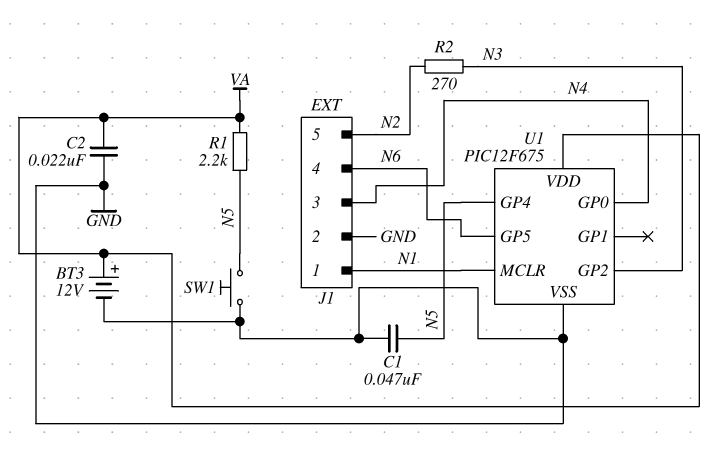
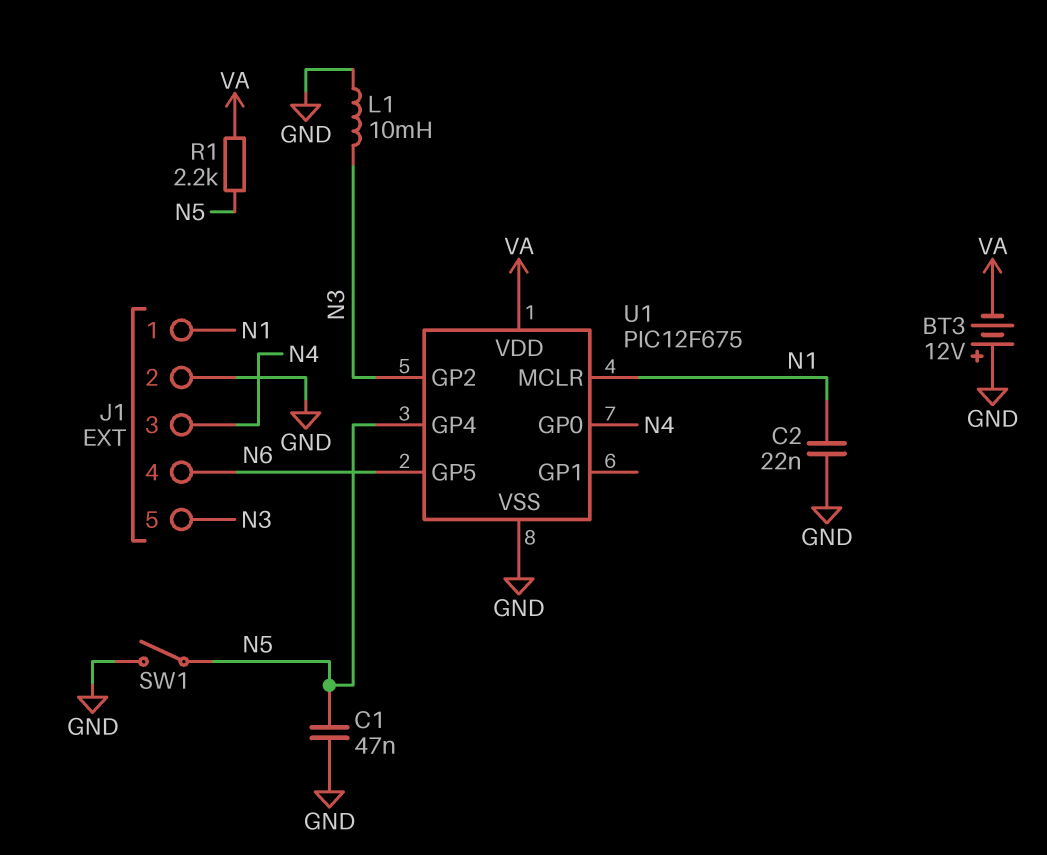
BT3: 12V (plus VA, minus GND) -> 12V (plus GND, minus VA)
C2: 22nF (GND, VA) -> 22nF (GND, N1)
J1 pin 5: N2 -> N3
L1: none -> 10mH (GND, N3)
R2: 270 (N2, N3) -> none
SW1: button (GND, N5) -> switch (GND, N5)

